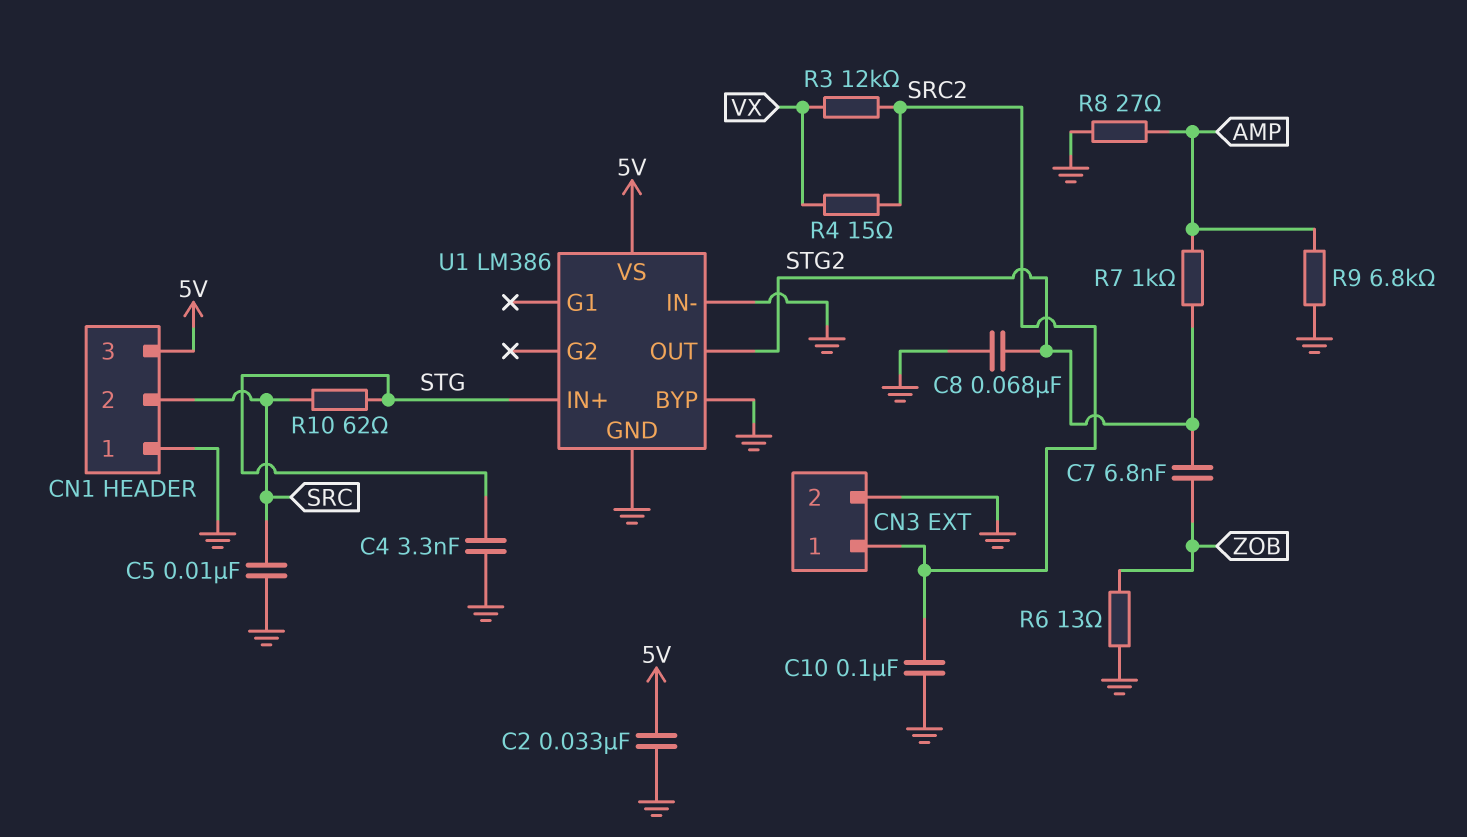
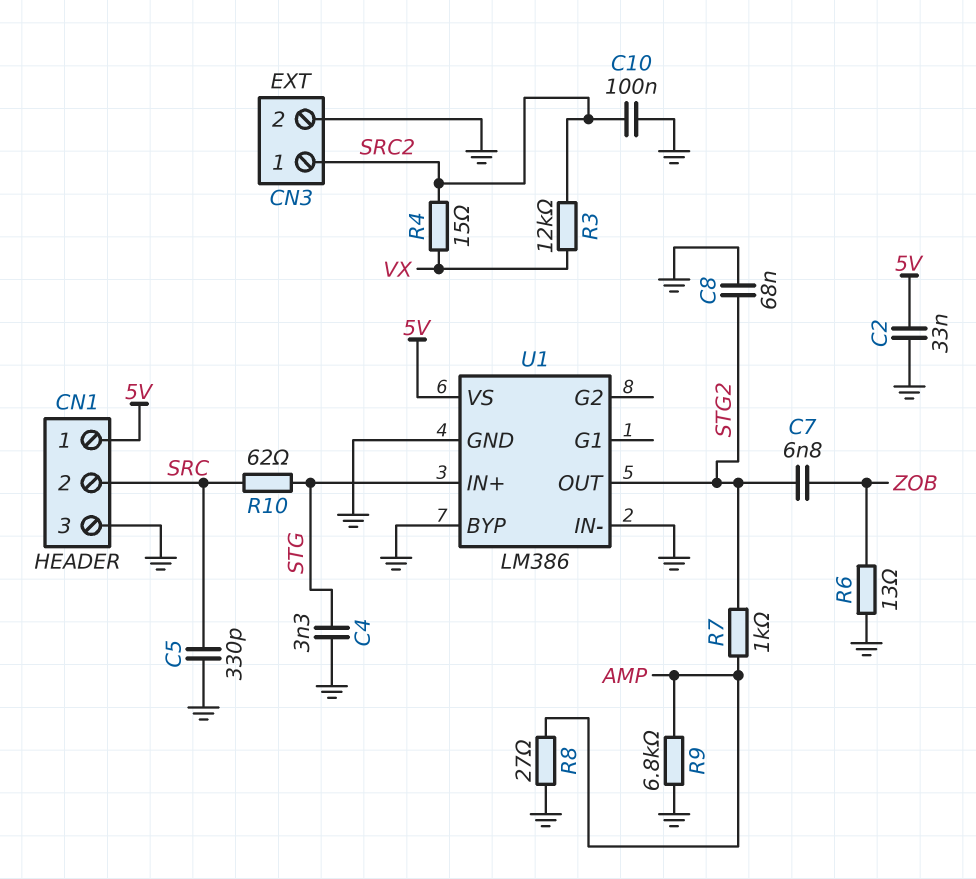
C5: 10nF (GND, SRC) -> 330pF (GND, SRC)
CN1 pin 1: GND -> 5V
CN1 pin 3: 5V -> GND

